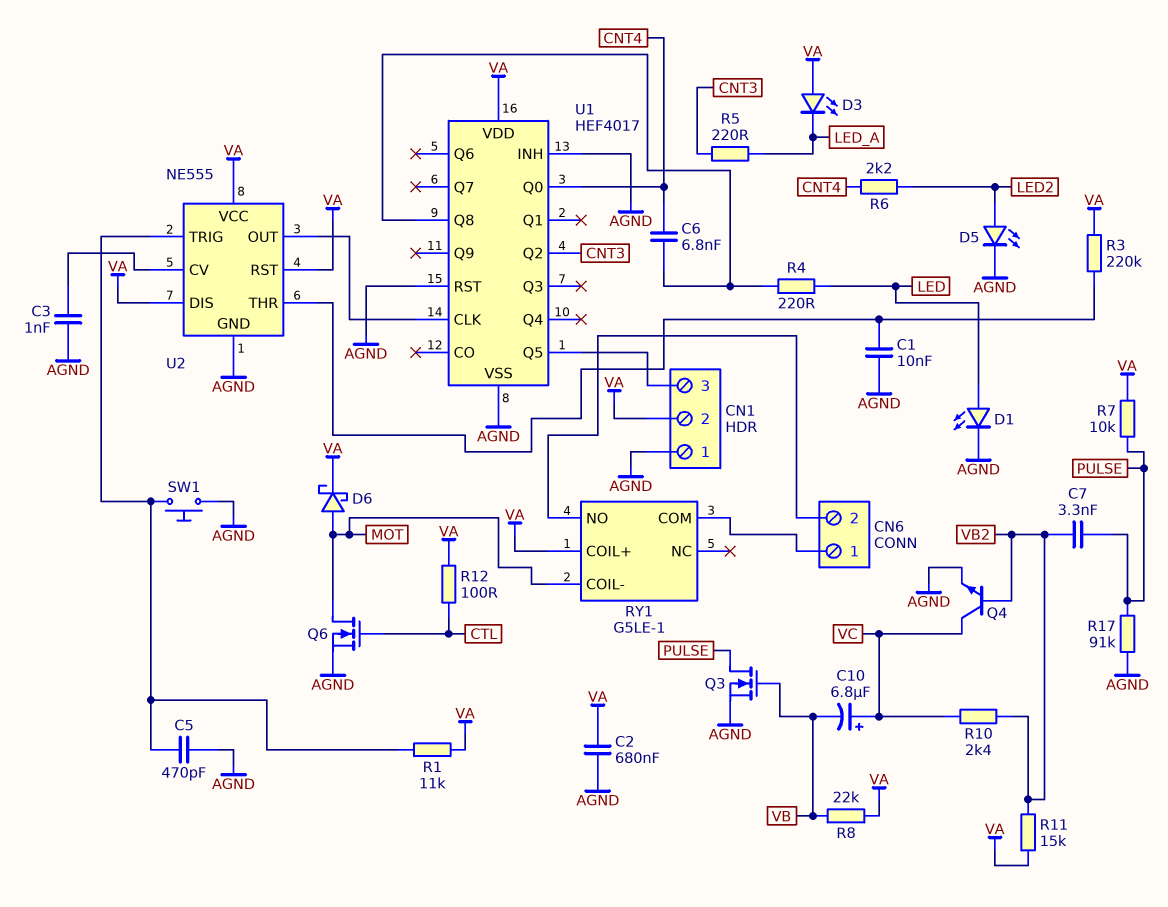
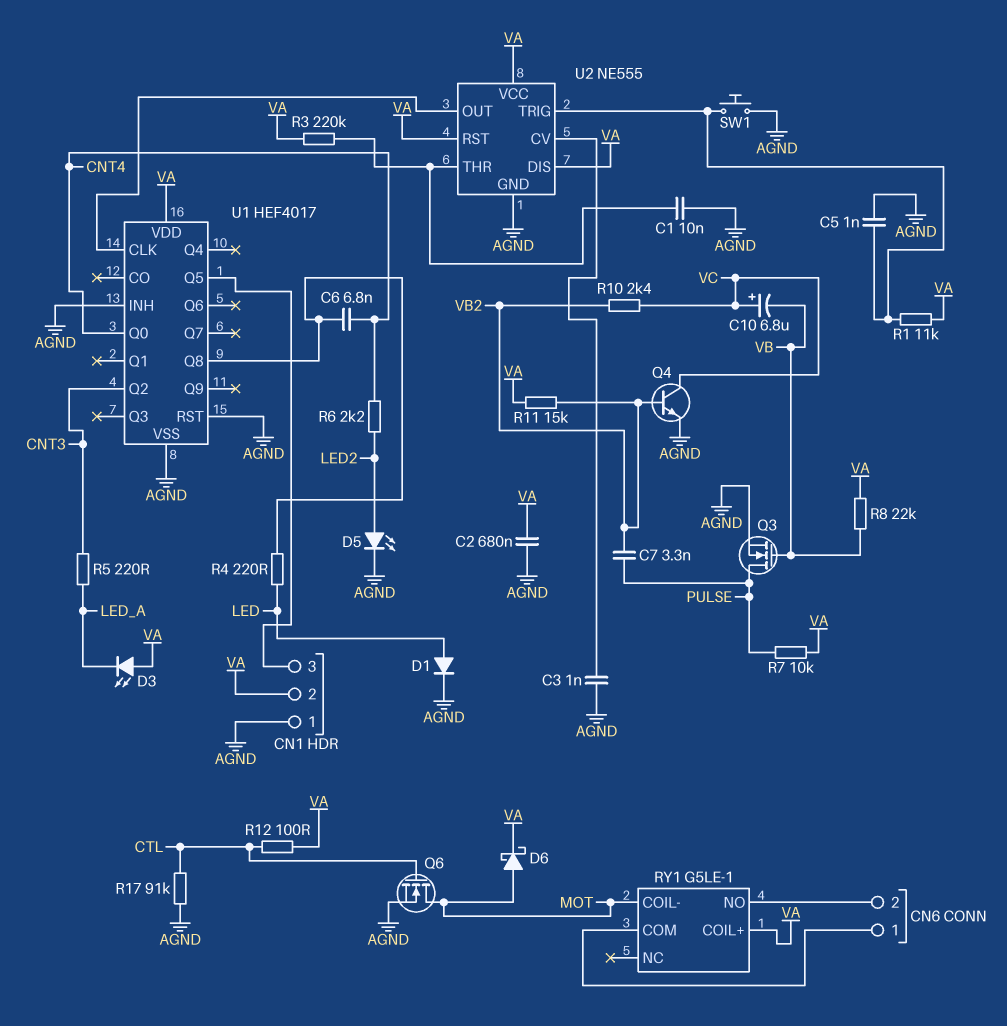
C5: 470pF (AGND, U2/TRIG) -> 1nF (AGND, U2/TRIG)
D1: LED (A LED, K AGND) -> diode (A LED, K AGND)
R17: 91k (AGND, PULSE) -> 91k (AGND, CTL)

